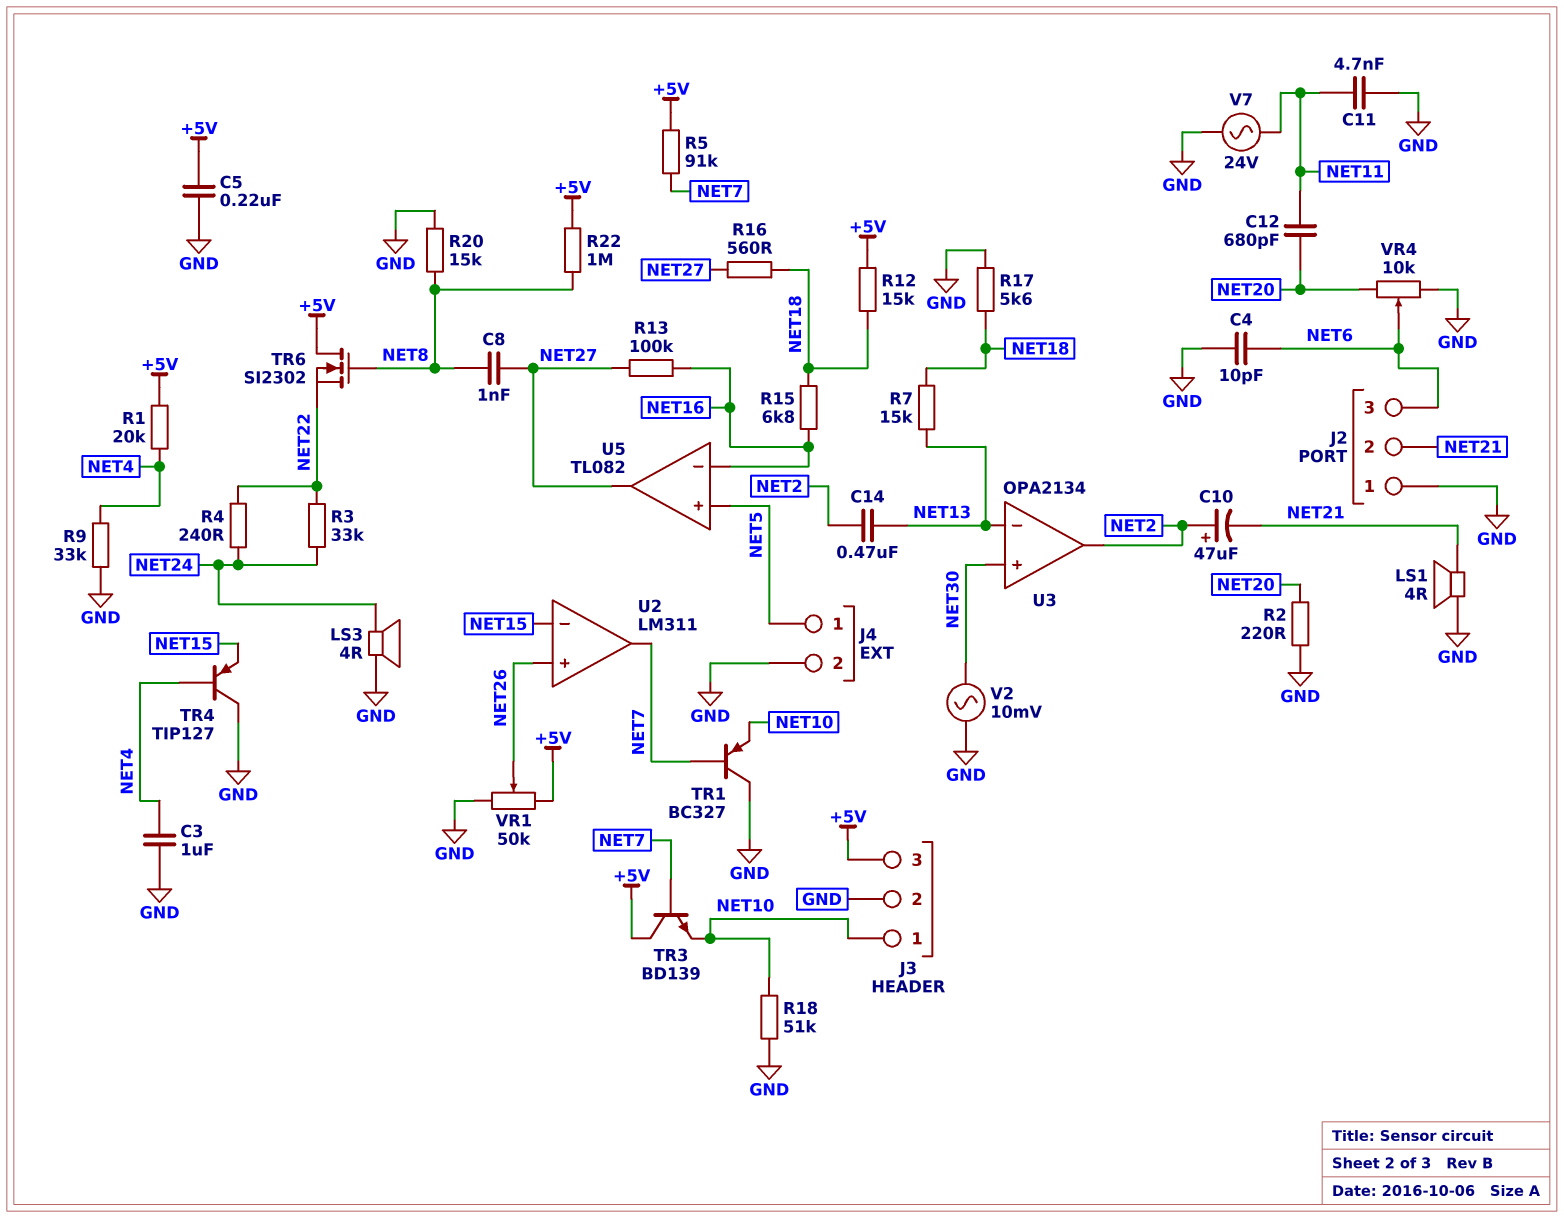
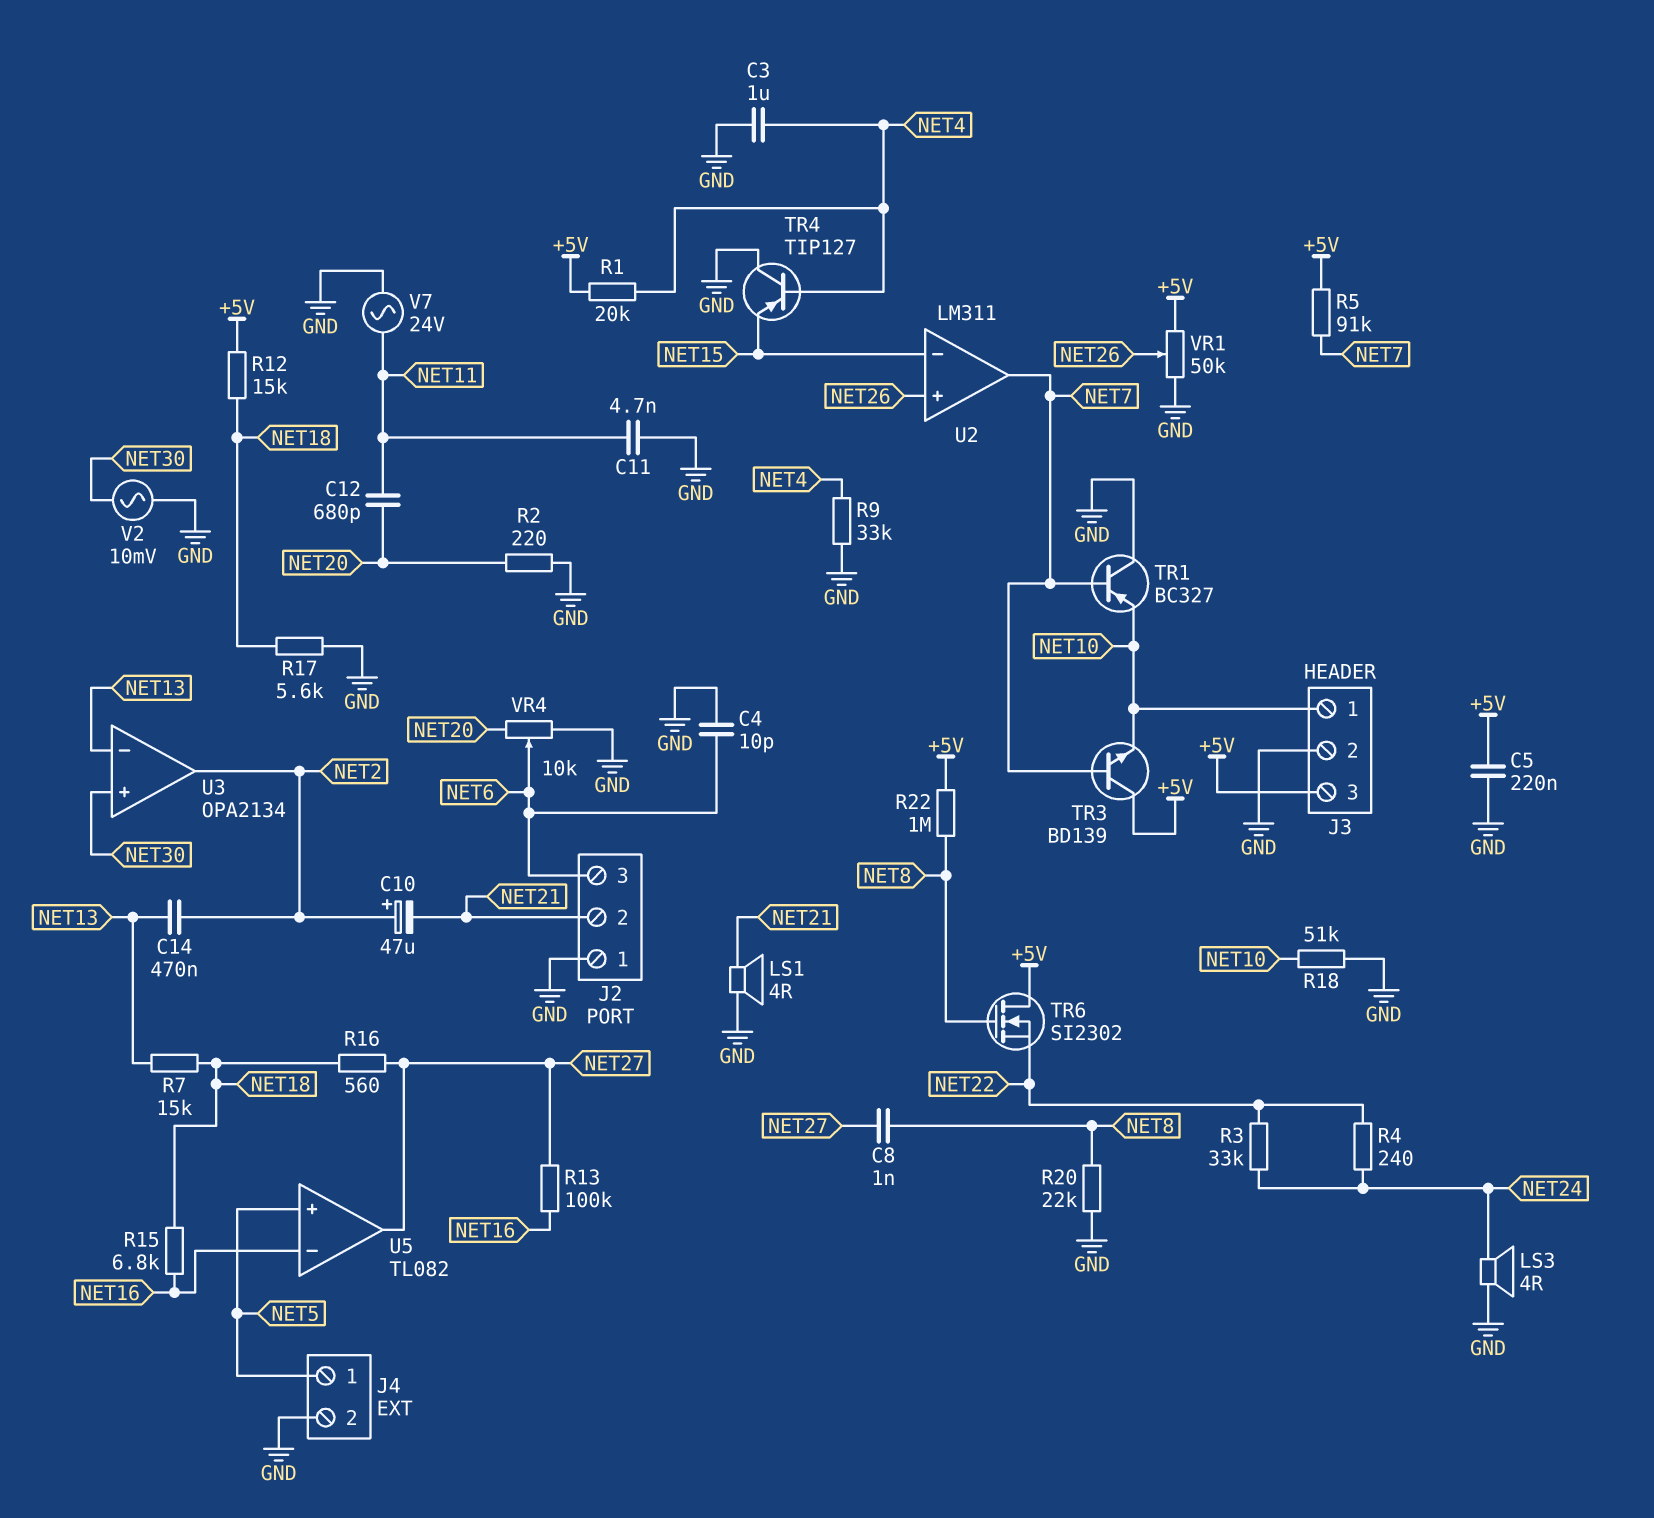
R20: 15k (GND, NET8) -> 22k (GND, NET8)

